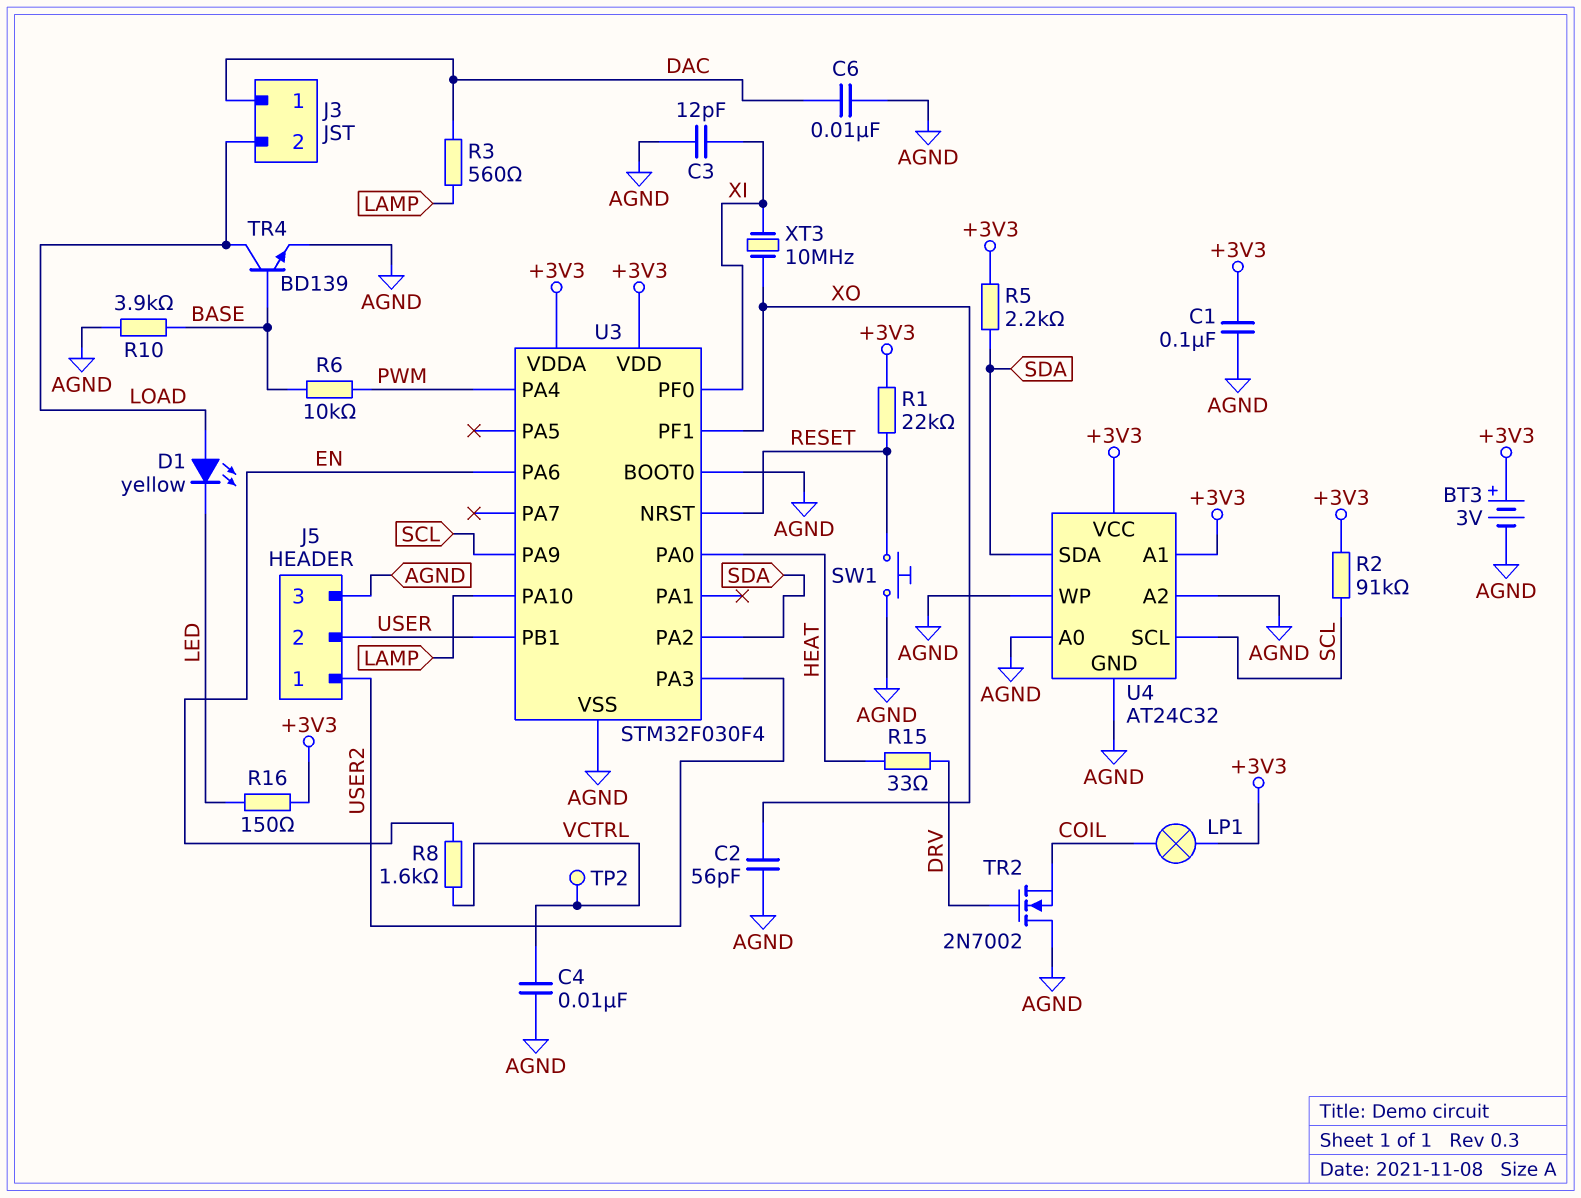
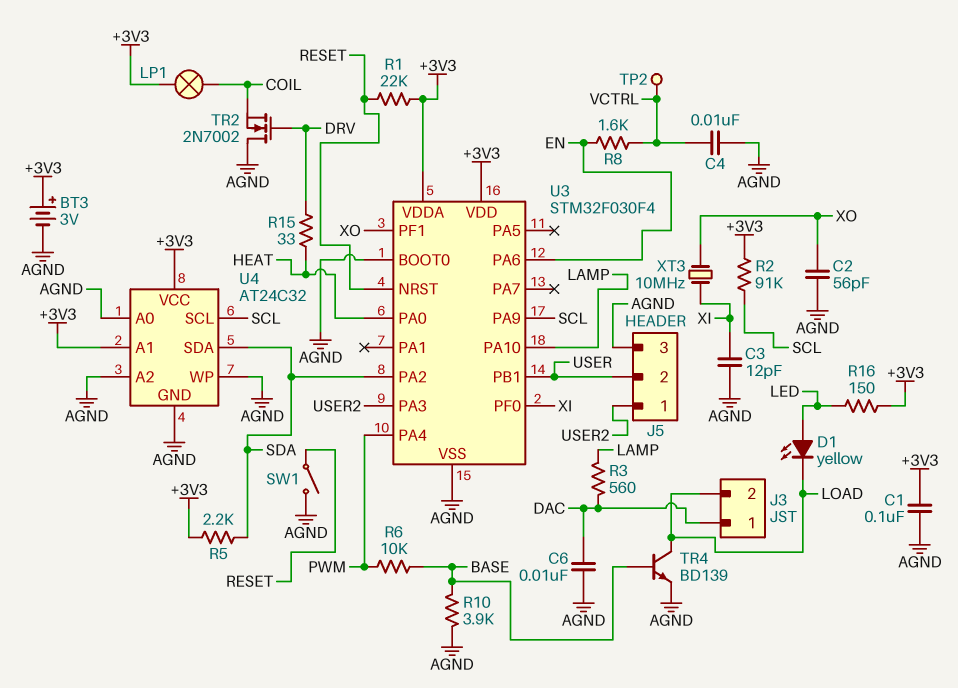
D1: LED yellow (A LOAD, K LED) -> LED yellow (A LED, K LOAD)
SW1: button (AGND, RESET) -> switch (AGND, RESET)

